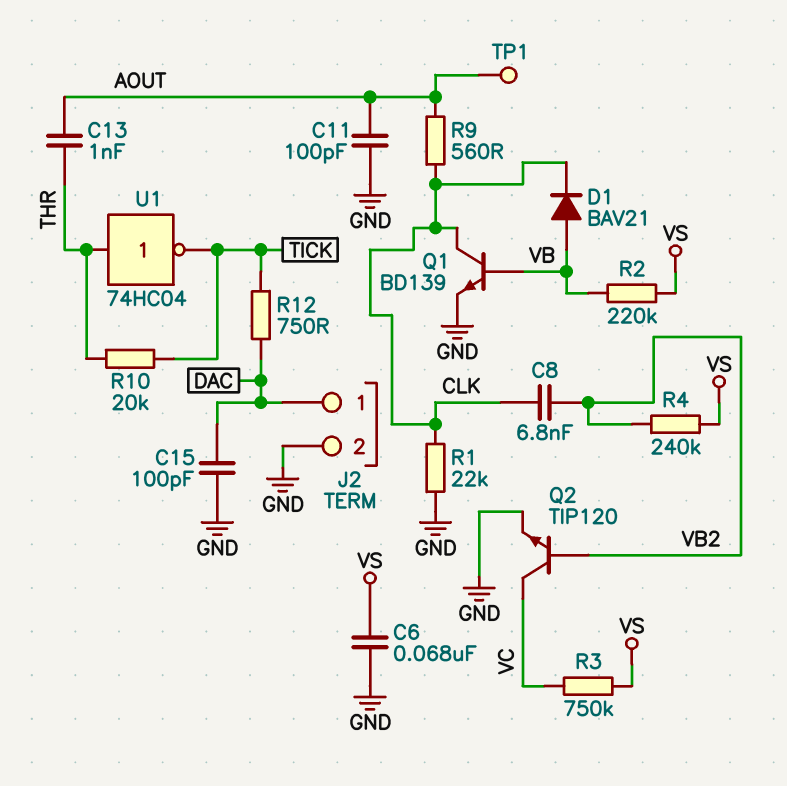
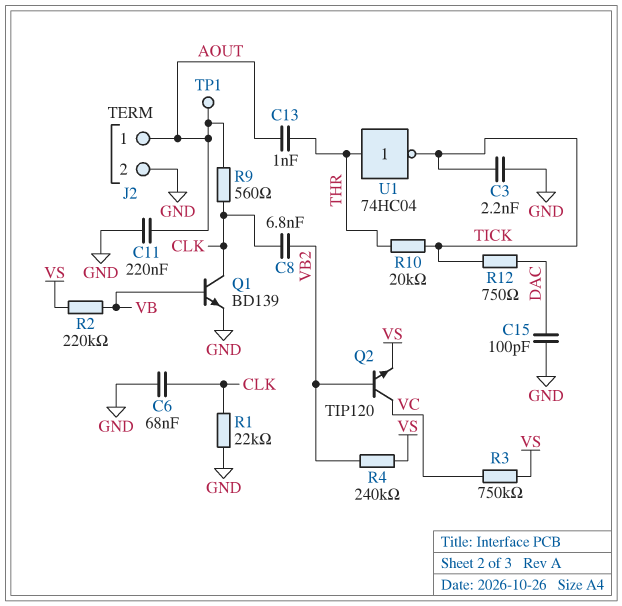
C3: none -> 2.2nF (GND, TICK)
C6: 68nF (GND, VS) -> 68nF (CLK, GND)
C11: 100pF (AOUT, GND) -> 220nF (AOUT, GND)
D1: diode BAV21 (A VB, K CLK) -> none
J2 pin 1: DAC -> AOUT
Q2: NPN TIP120 (B VB2, C VC, E GND) -> NPN TIP120 (B VB2, C VC, E VS)

